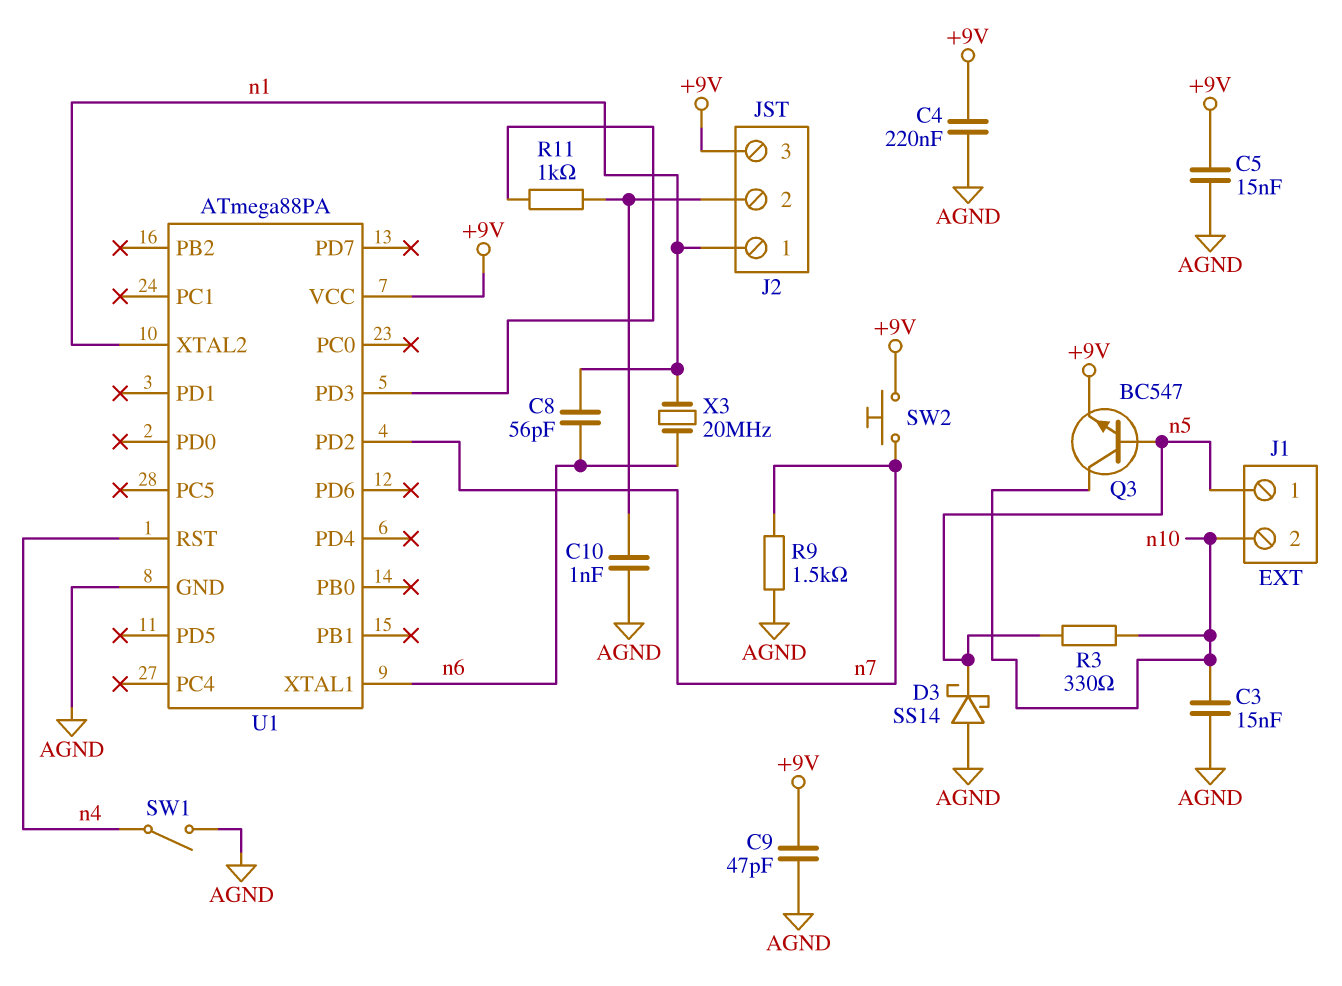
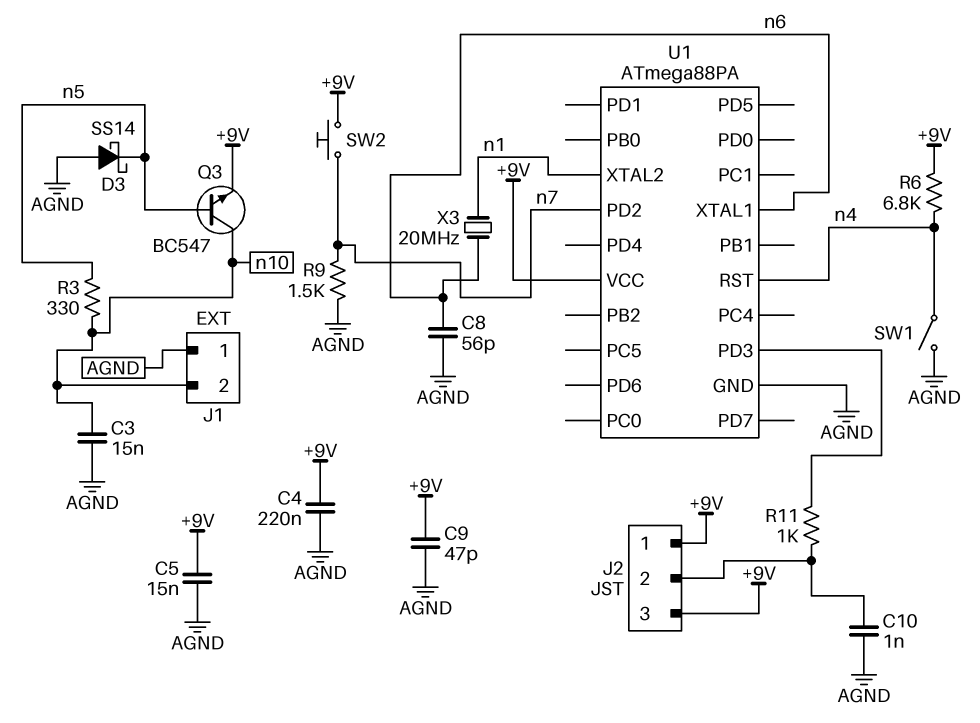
C8: 56pF (n1, n6) -> 56pF (AGND, n6)
J1 pin 1: n5 -> AGND
J2 pin 1: n1 -> +9V
R6: none -> 6.8k (+9V, n4)

